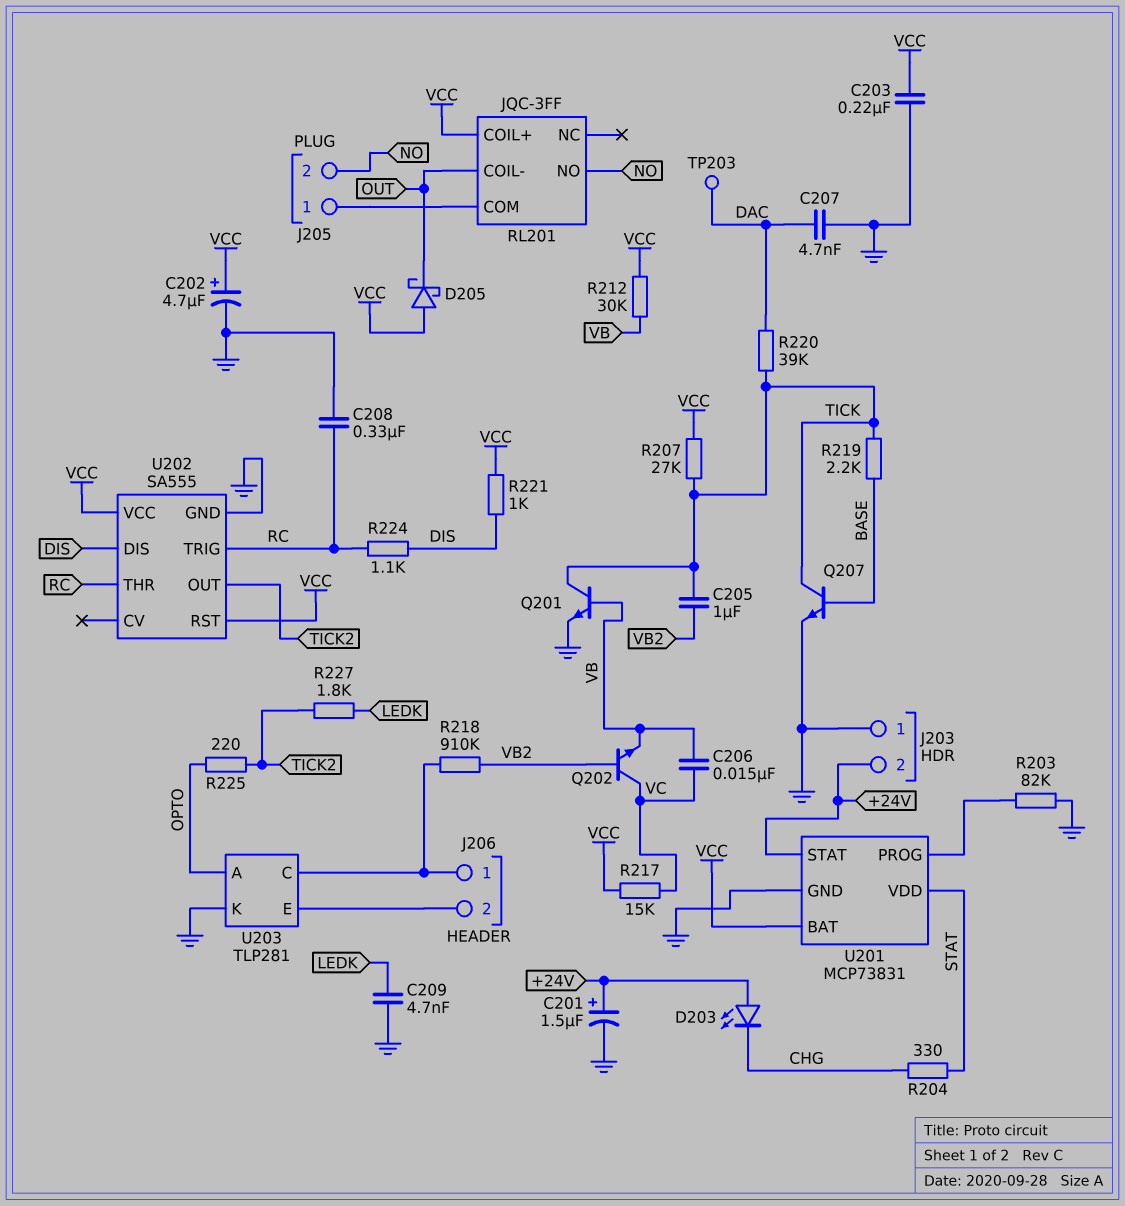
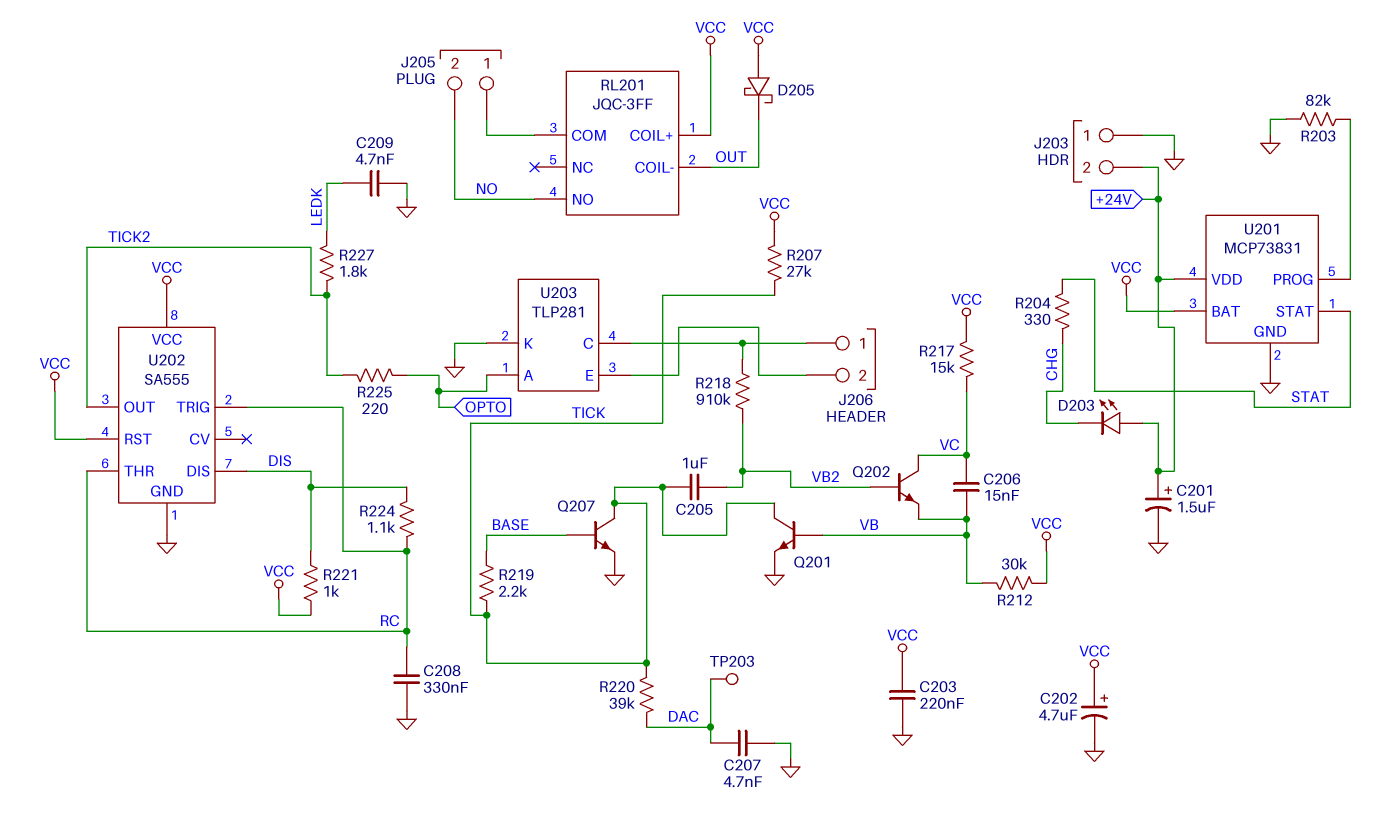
U201 pin STAT: +24V -> STAT
U201 pin VDD: STAT -> +24V

